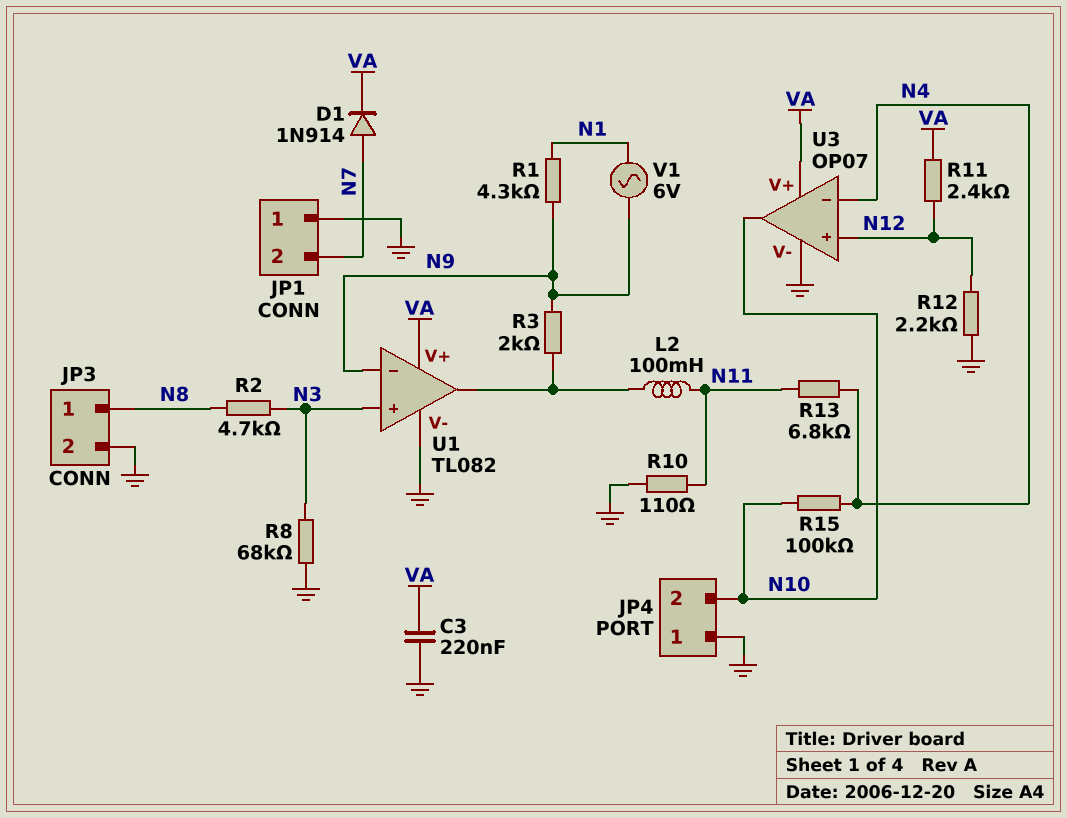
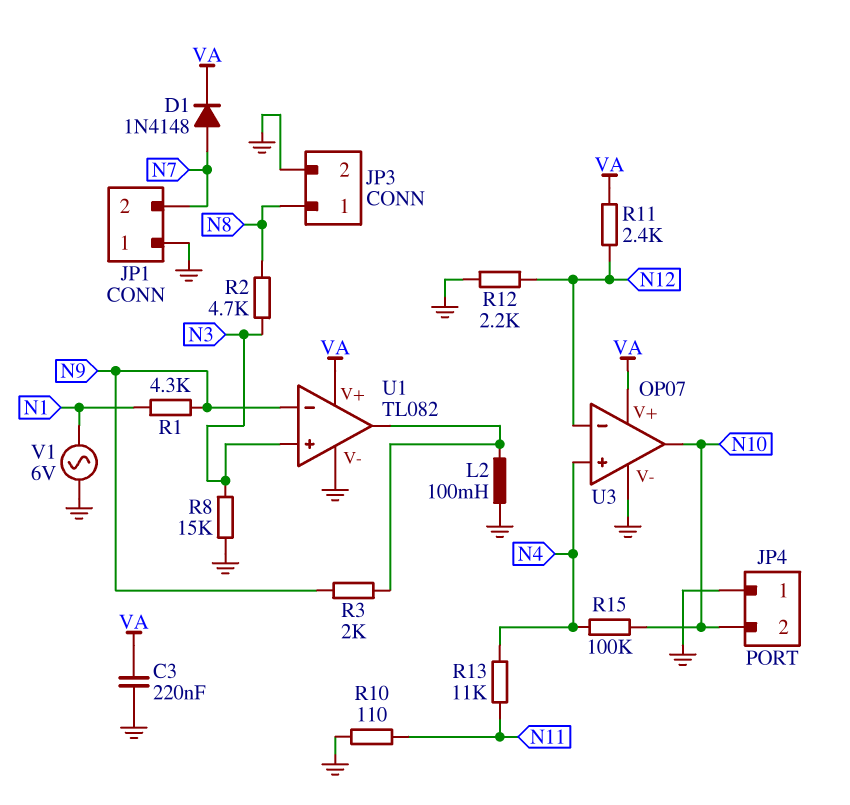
D1: diode 1N914 (A N7, K VA) -> diode 1N4148 (A N7, K VA)
L2: 100mH (N11, U1/out) -> 100mH (GND, U1/out)
R8: 68k (GND, N3) -> 15k (GND, N3)
R13: 6.8k (N4, N11) -> 11k (N4, N11)
U3 pin in+: N12 -> N4
U3 pin in-: N4 -> N12
V1: AC 6V (N1, N9) -> AC 6V (GND, N1)

